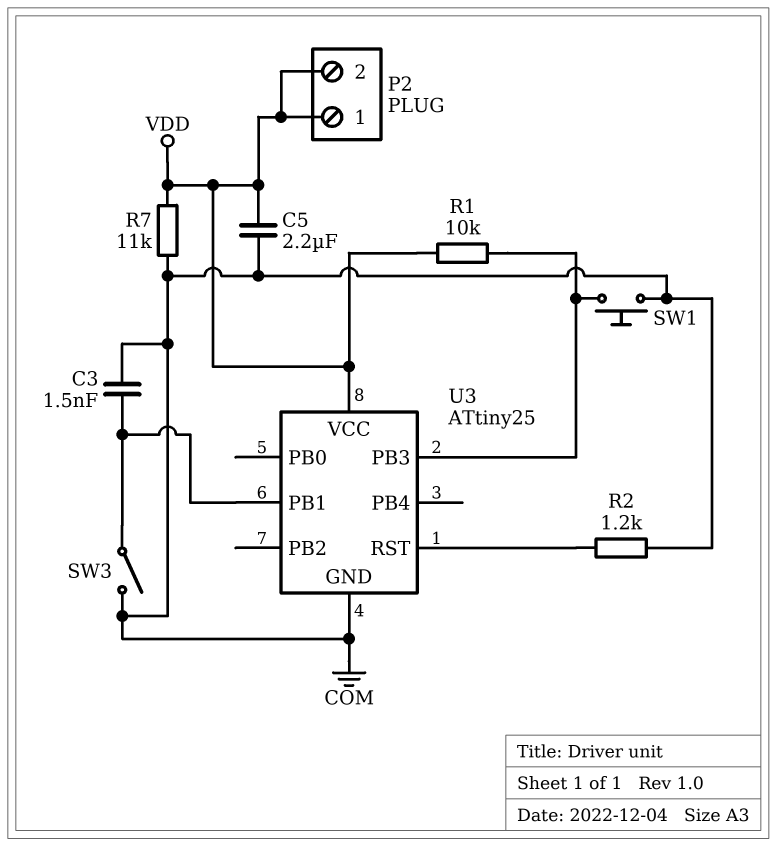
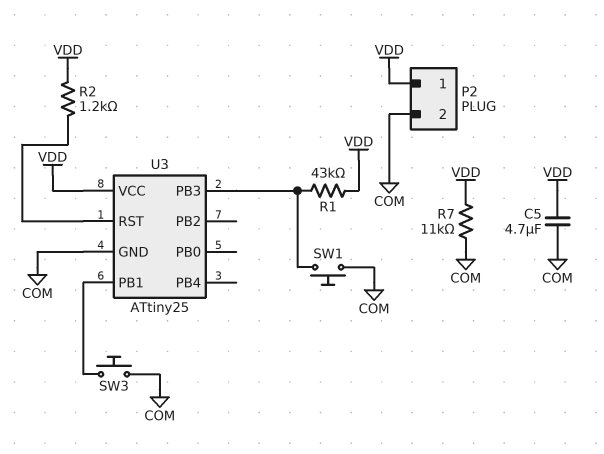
C3: 1.5nF (COM, U3/PB1) -> none
C5: 2.2uF (COM, VDD) -> 4.7uF (COM, VDD)
P2 pin 2: VDD -> COM
R1: 10k (U3/PB3, VDD) -> 43k (U3/PB3, VDD)
R2: 1.2k (COM, U3/RST) -> 1.2k (U3/RST, VDD)
SW3: switch (COM, U3/PB1) -> button (COM, U3/PB1)

